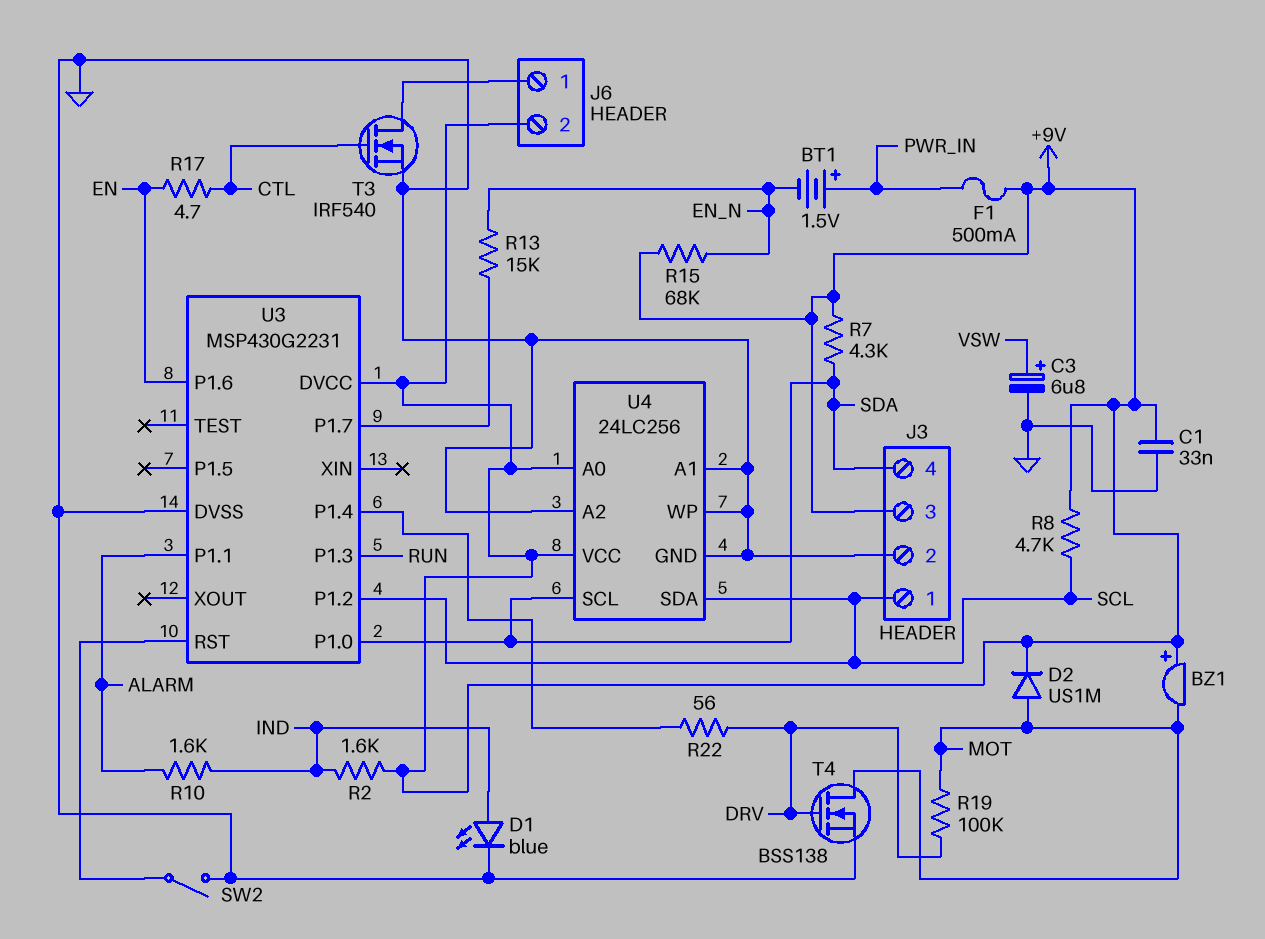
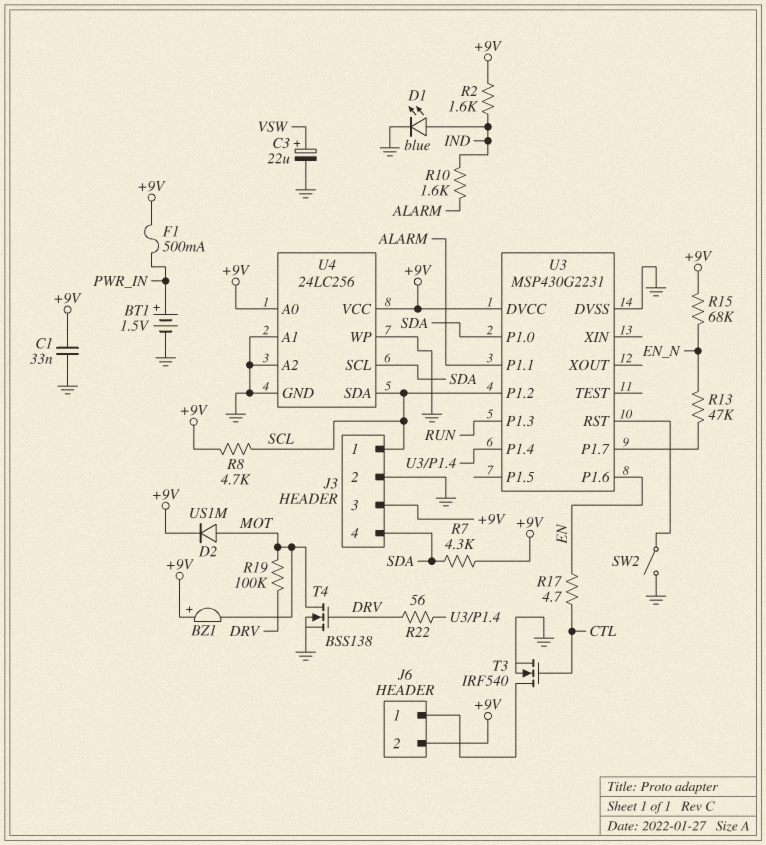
BT1: 1.5V (plus PWR_IN, minus EN_N) -> 1.5V (plus PWR_IN, minus GND)
C3: 6.8uF (plus VSW, minus GND) -> 22uF (plus VSW, minus GND)
R13: 15k (EN_N, U3/P1.7) -> 47k (EN_N, U3/P1.7)

